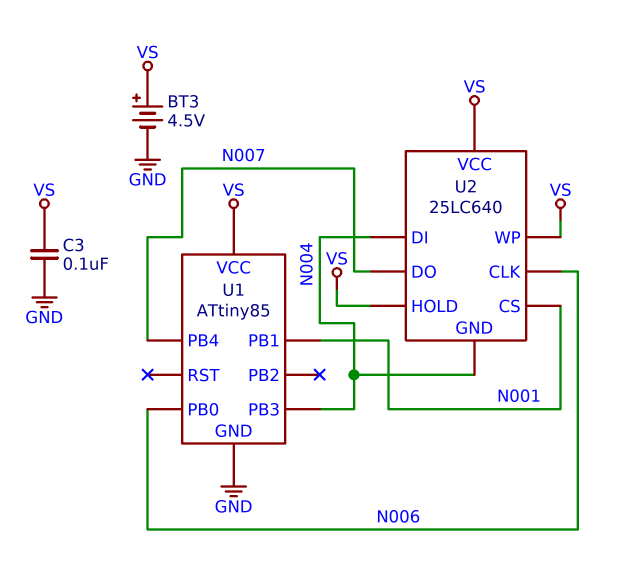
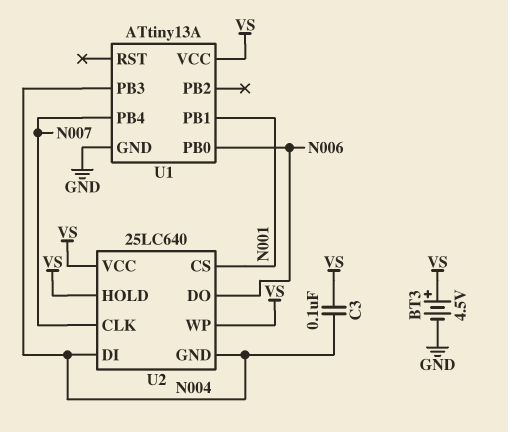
C3: 100nF (GND, VS) -> 100nF (N004, VS)
U1: ATtiny85 -> ATtiny13A
U2 pin CLK: N006 -> N007
U2 pin DO: N007 -> N006

